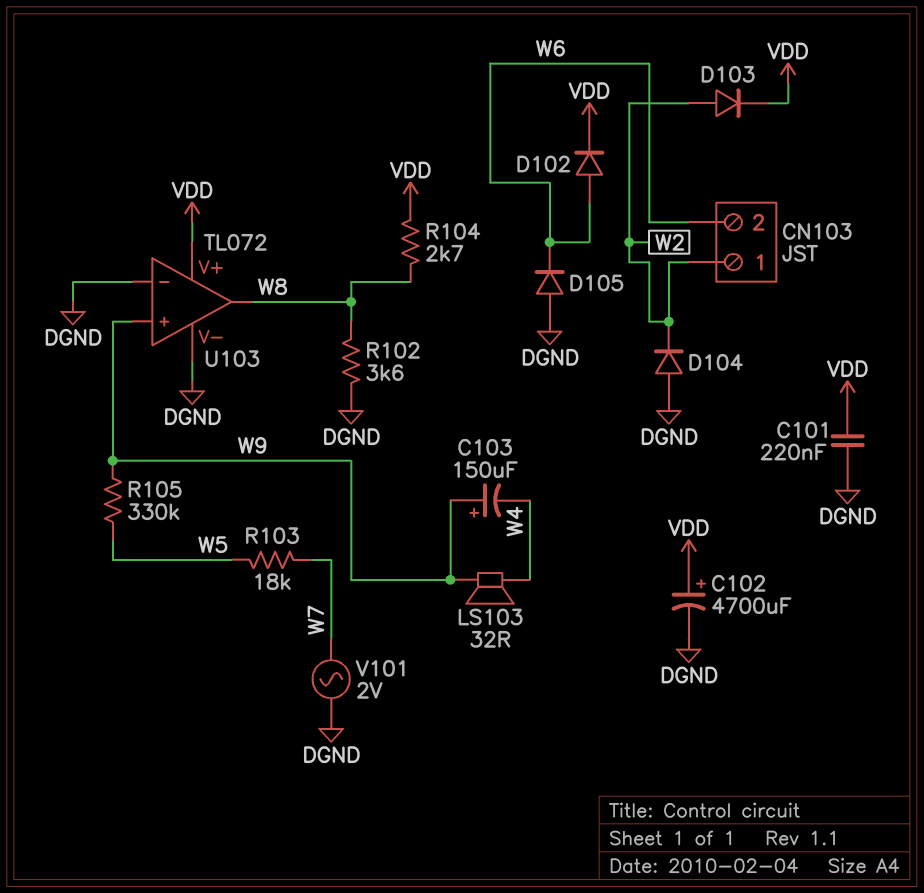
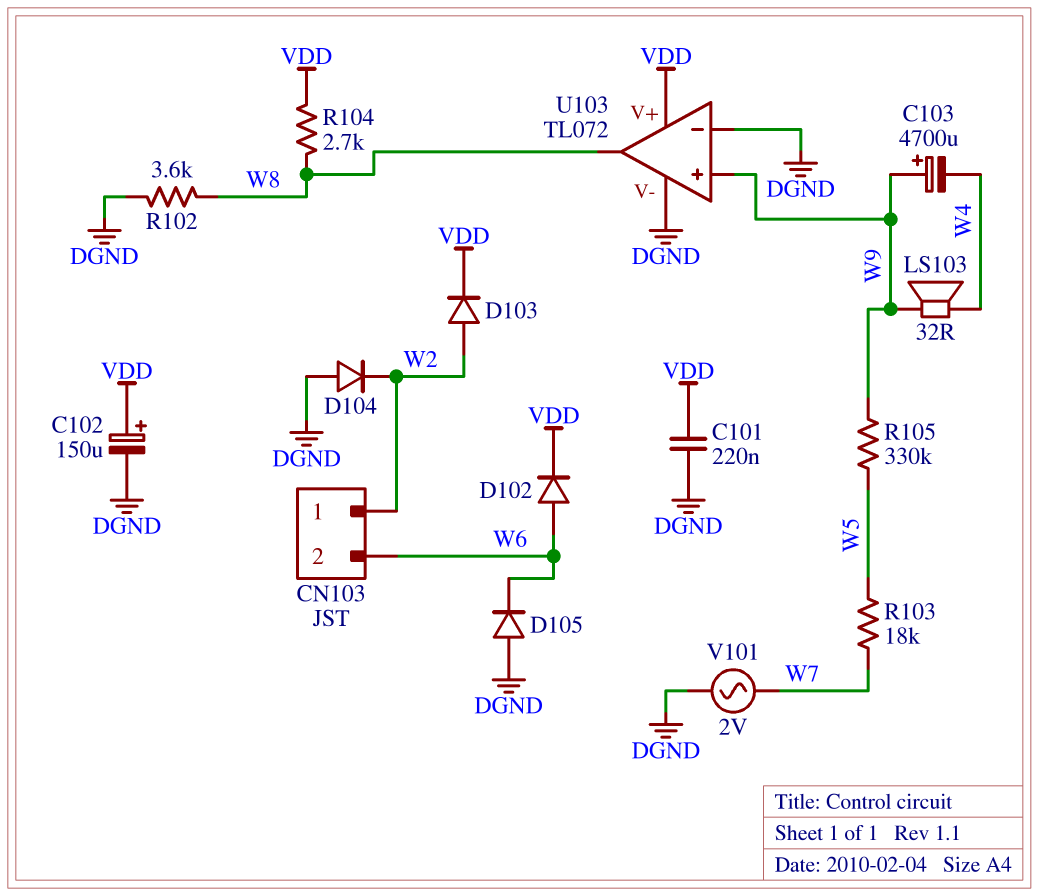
C102: 4700uF (plus VDD, minus DGND) -> 150uF (plus VDD, minus DGND)
C103: 150uF (plus W9, minus W4) -> 4700uF (plus W9, minus W4)

